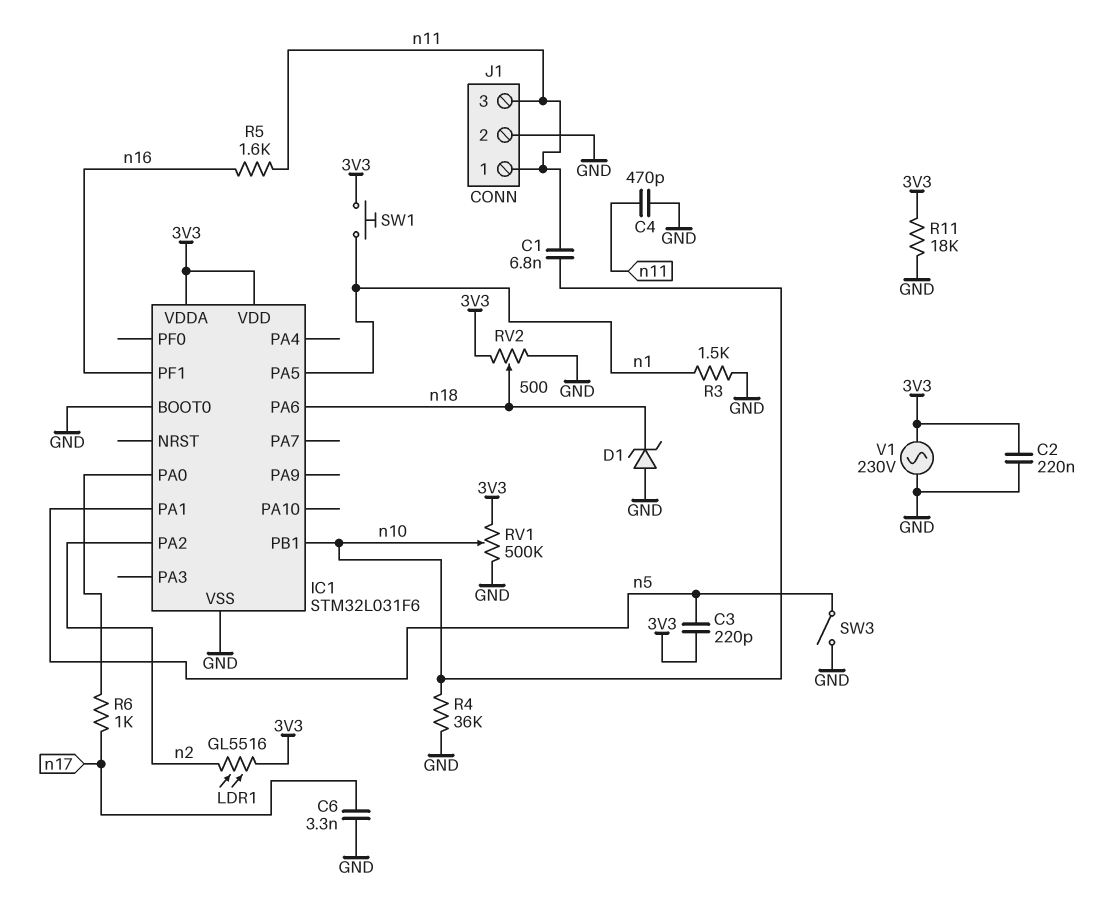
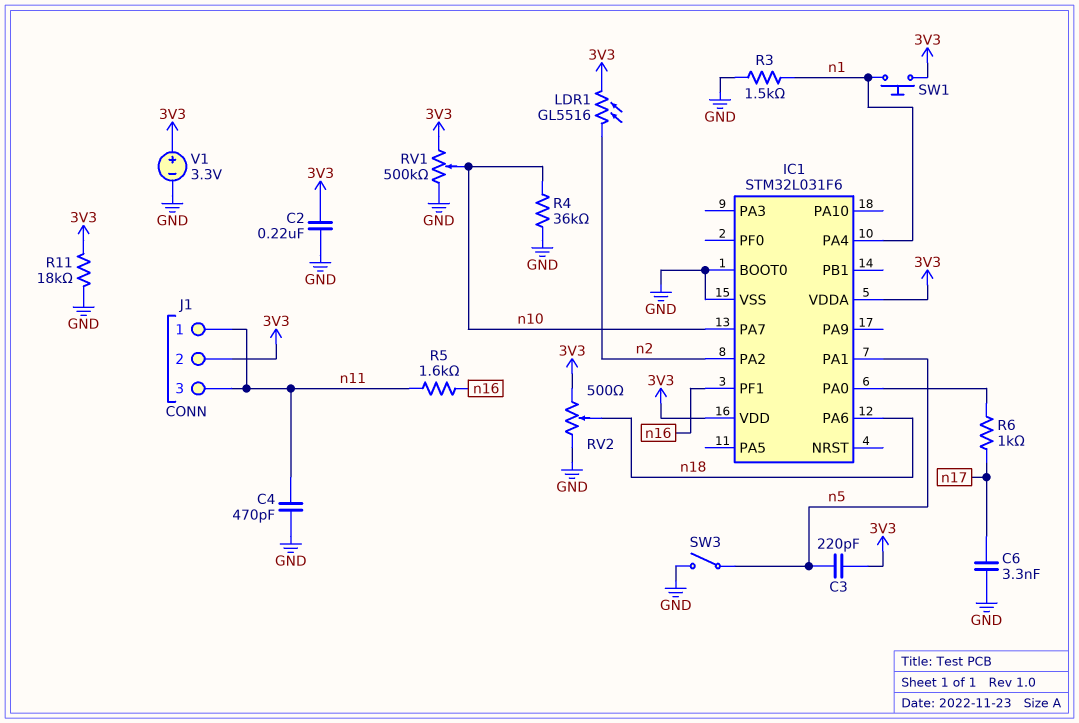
C1: 6.8nF (n10, n11) -> none
D1: zener (A GND, K n18) -> none
IC1 pin PA4: none -> n1
IC1 pin PA5: n1 -> none
IC1 pin PA7: none -> n10
IC1 pin PB1: n10 -> none
J1 pin 2: GND -> 3V3
V1: AC 230V (3V3, GND) -> 3.3V (plus 3V3, minus GND)

